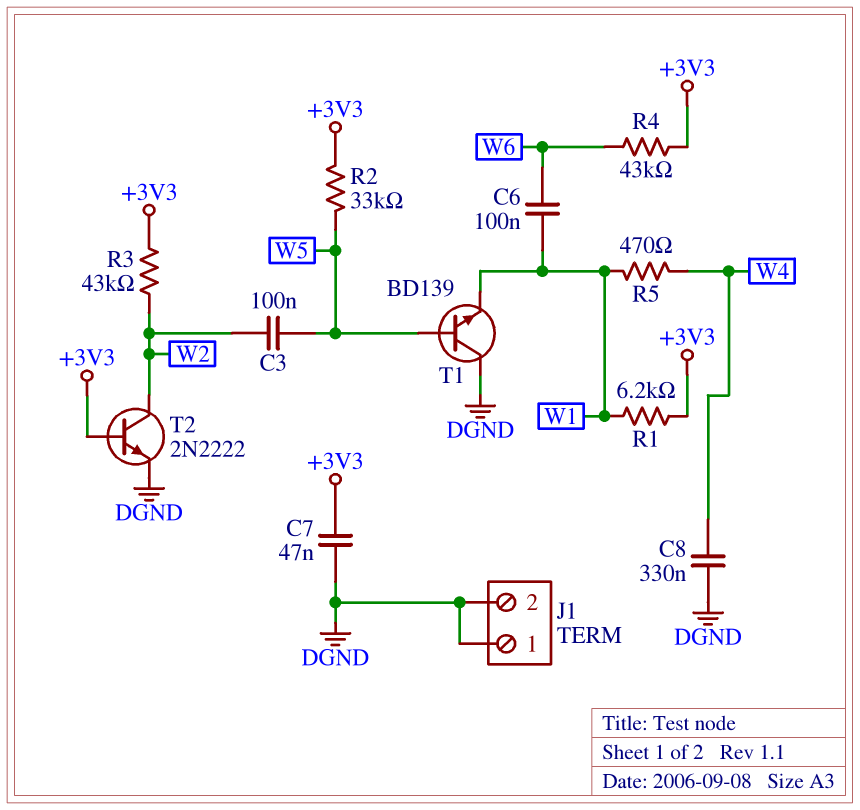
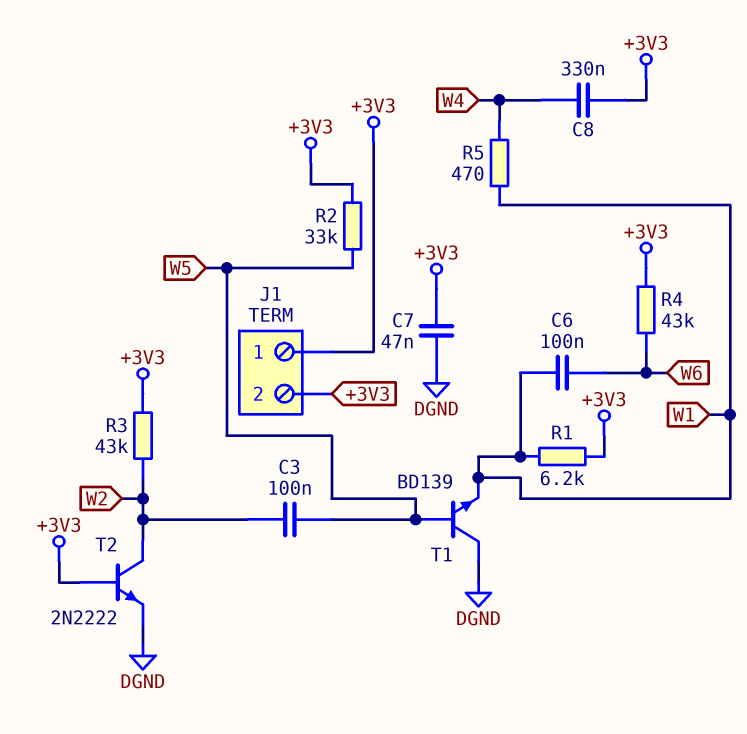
C8: 330nF (DGND, W4) -> 330nF (+3V3, W4)
J1 pin 1: DGND -> +3V3
J1 pin 2: DGND -> +3V3

